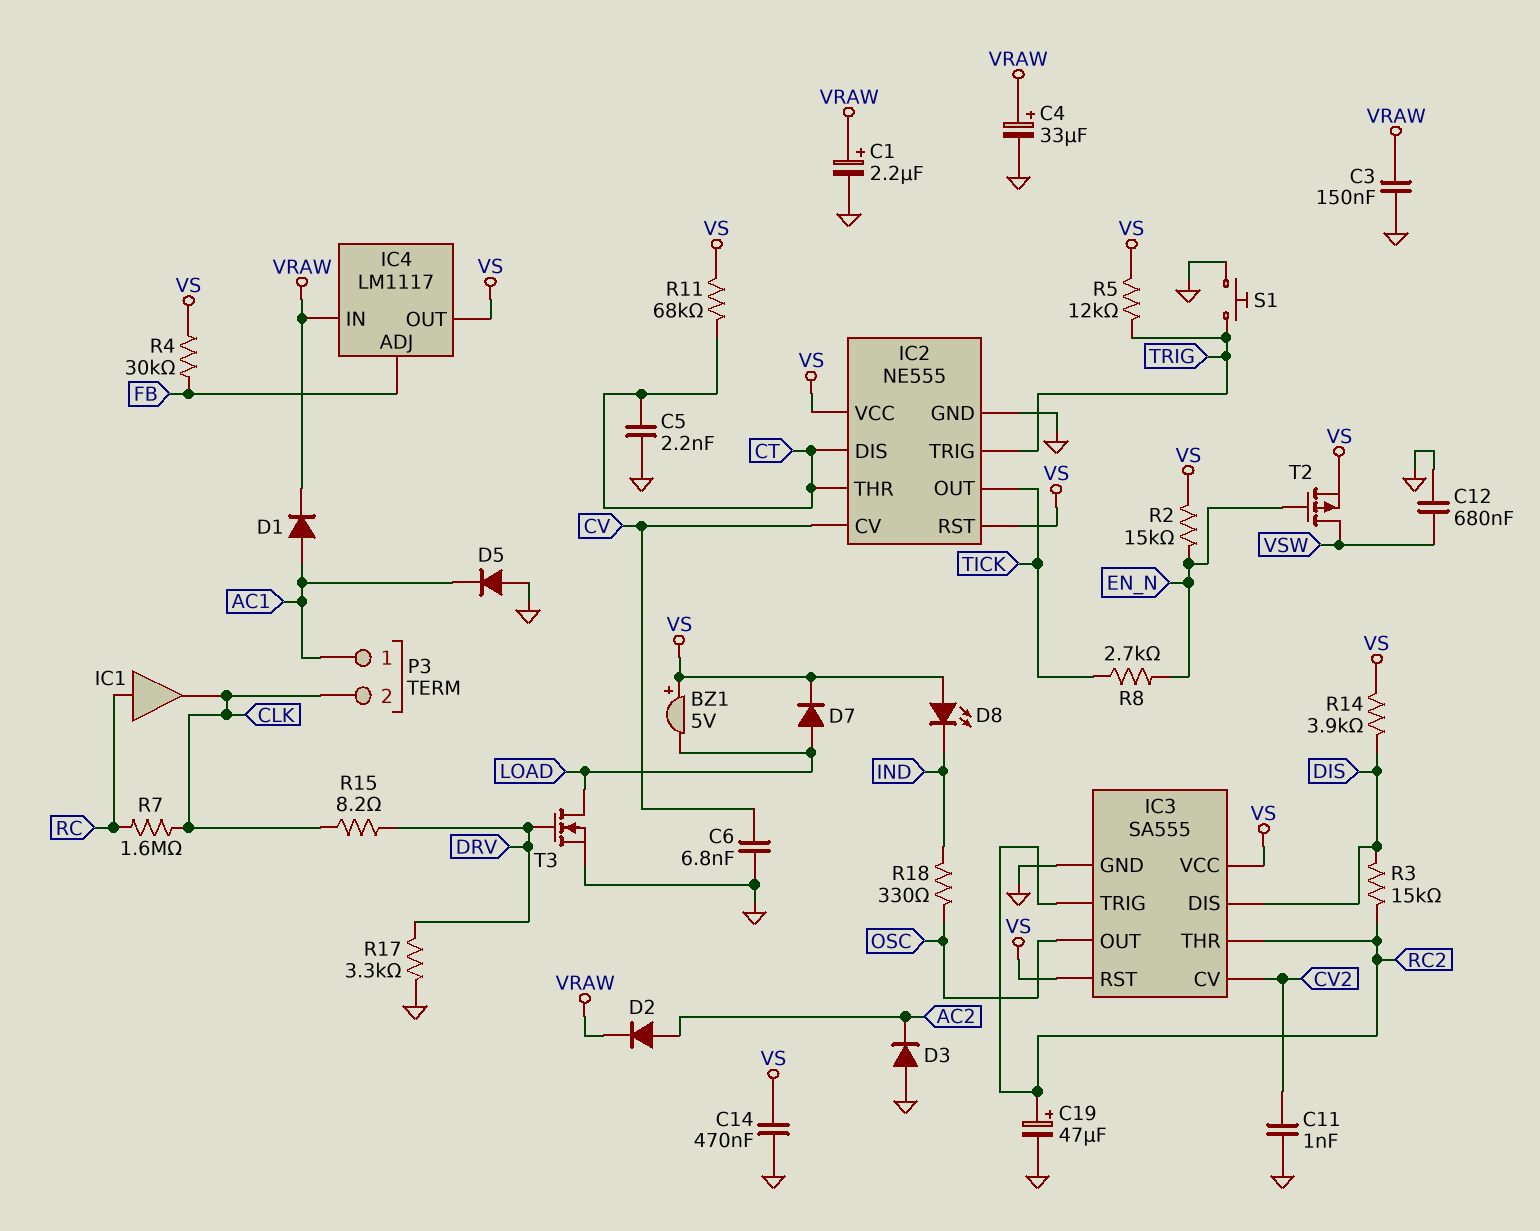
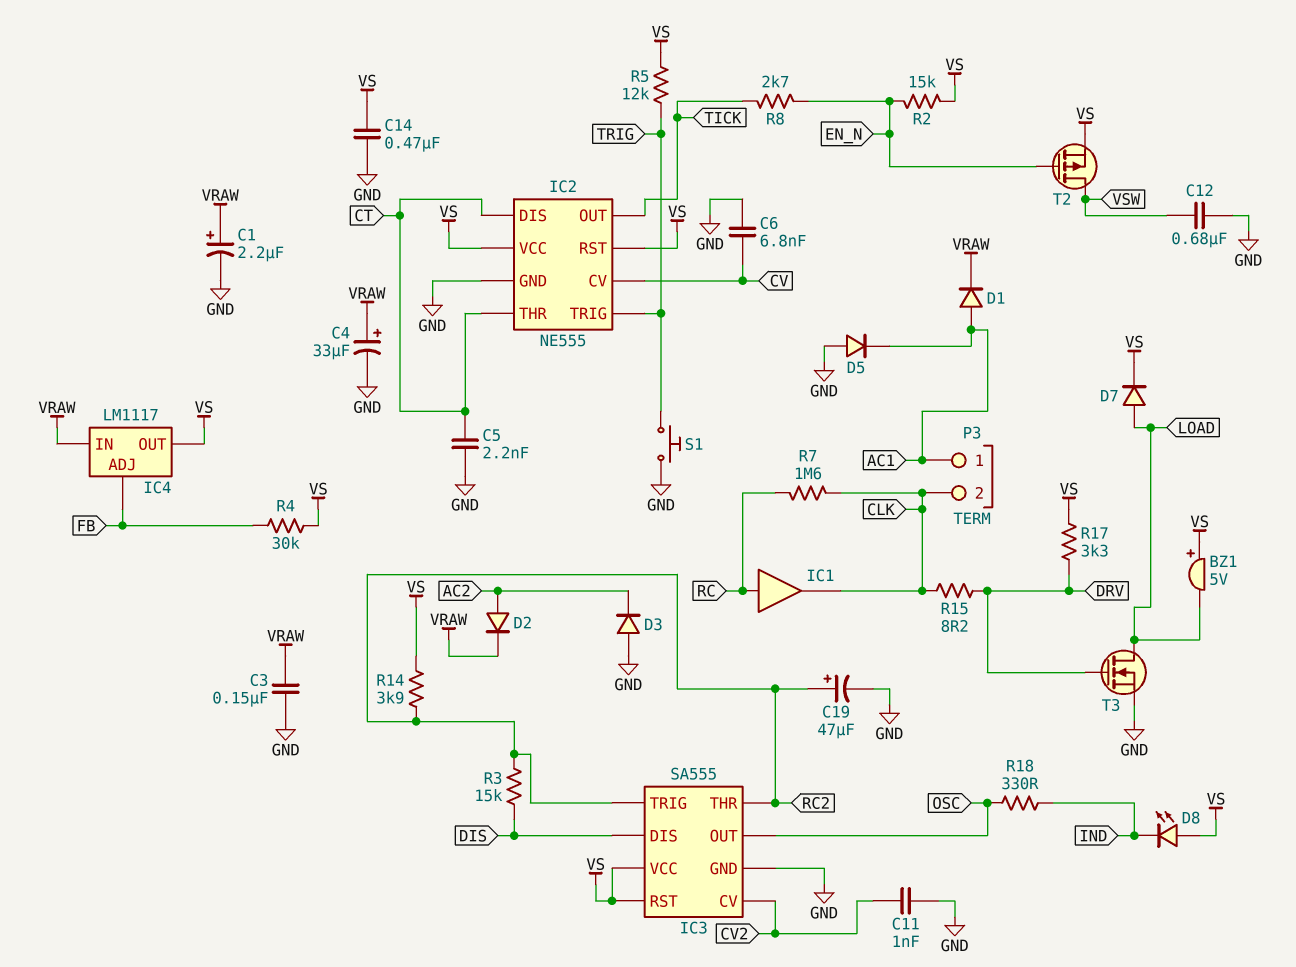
R11: 68k (CT, VS) -> none
R14: 3.9k (DIS, VS) -> 3.9k (RC2, VS)
R17: 3.3k (DRV, GND) -> 3.3k (DRV, VS)

